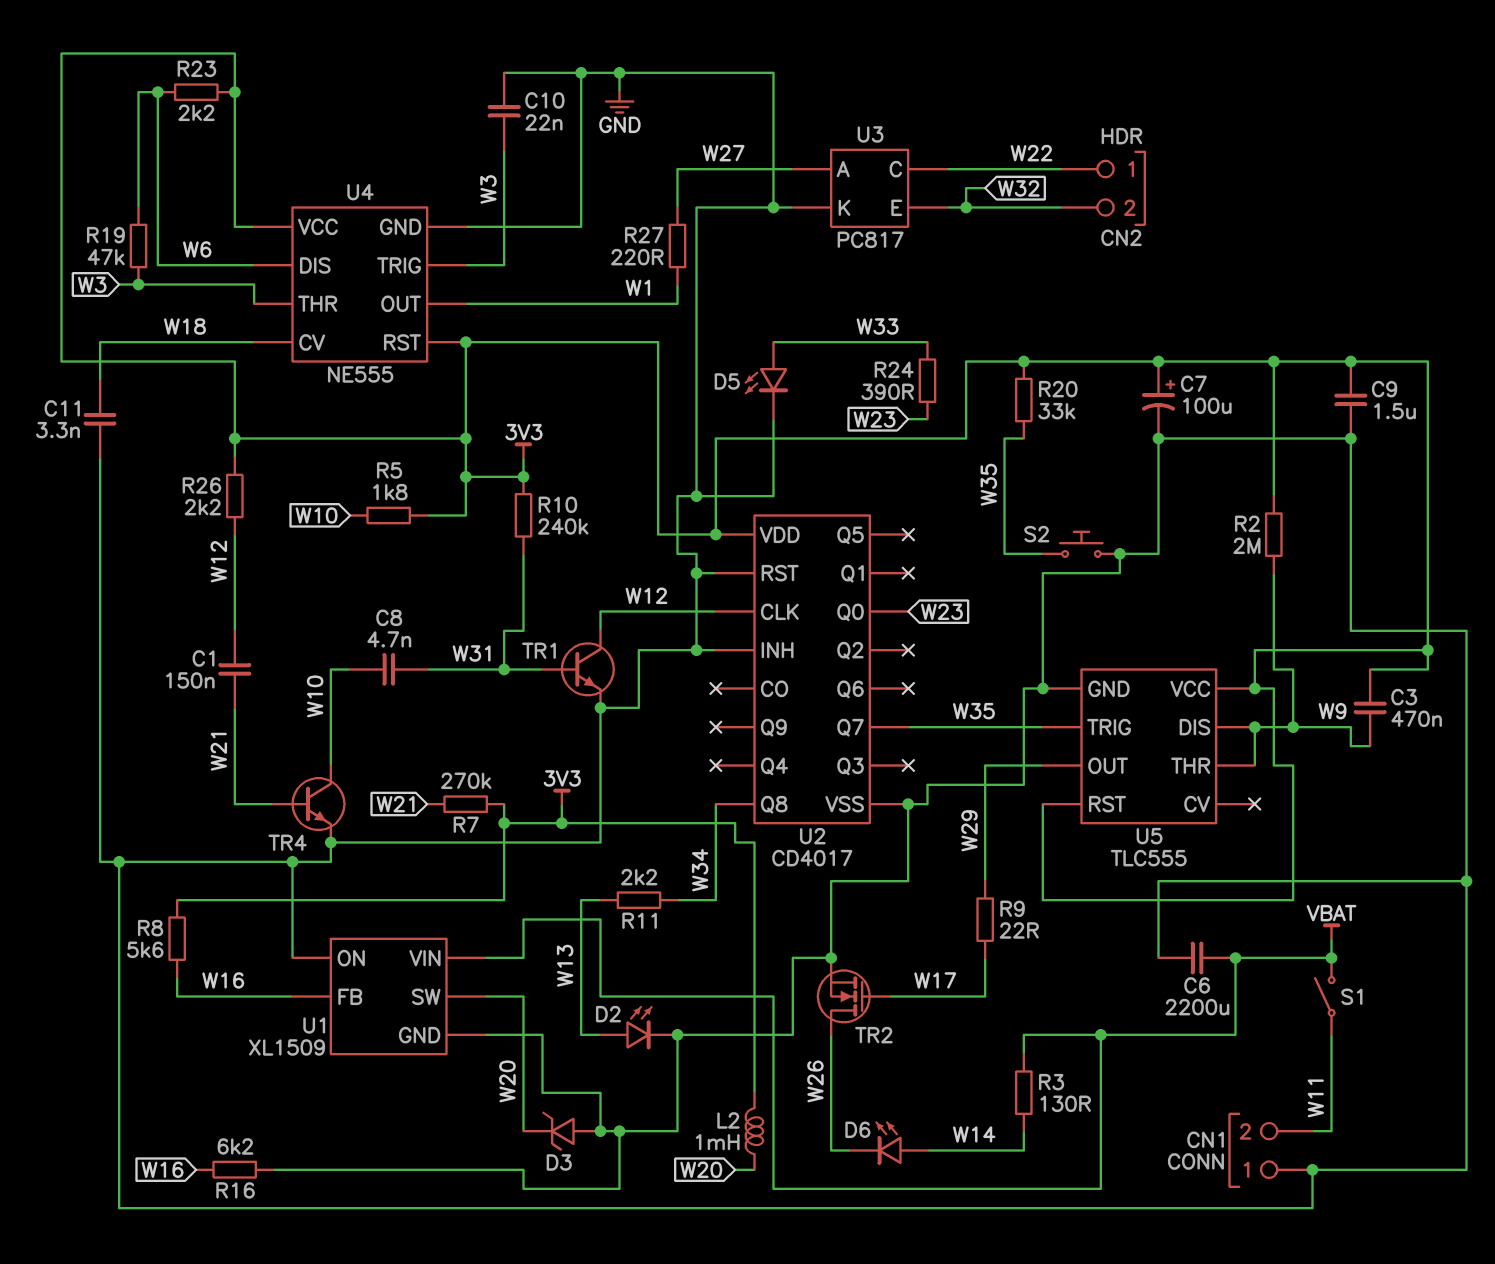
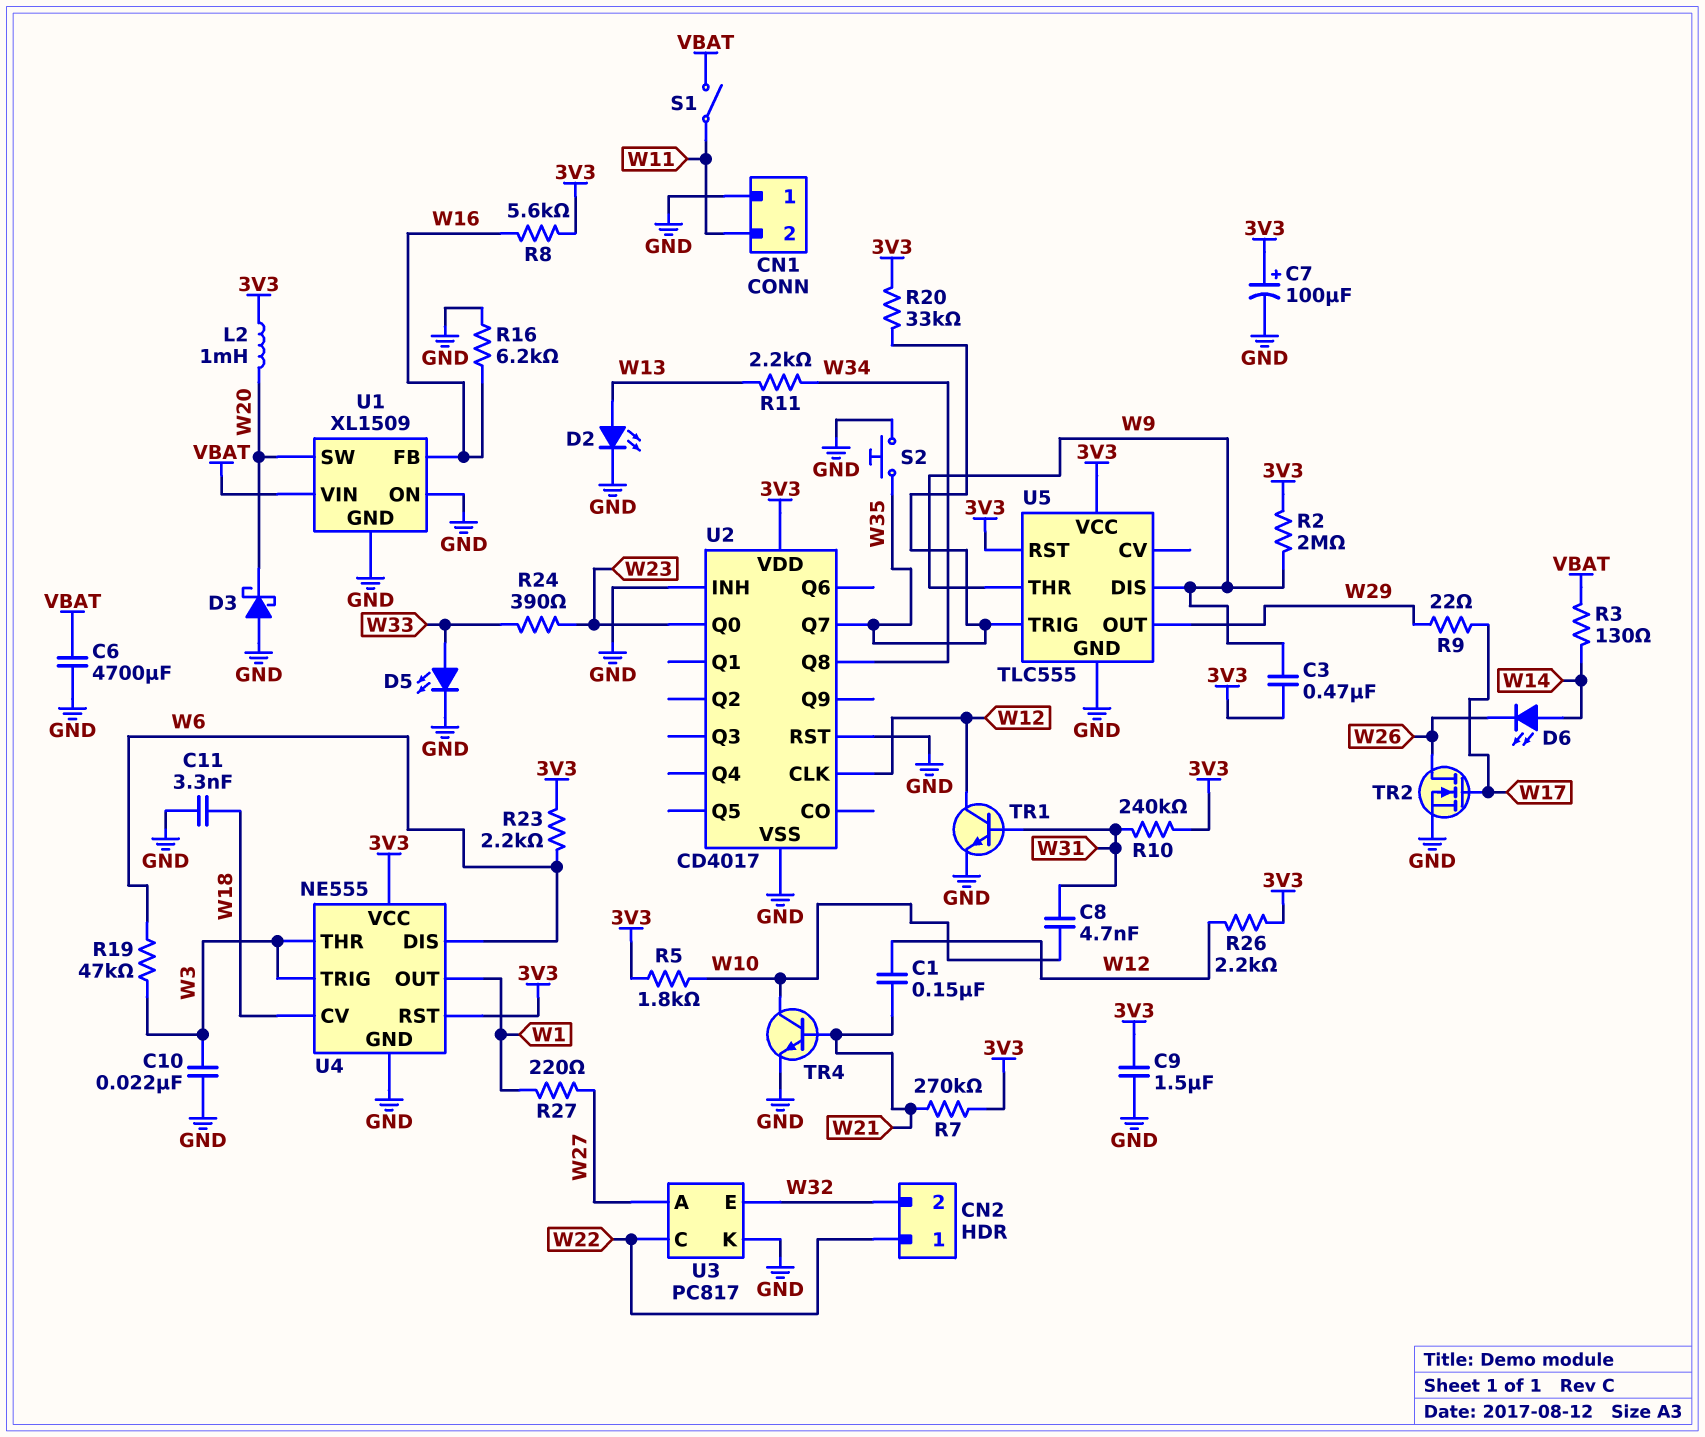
C6: 2200uF (GND, VBAT) -> 4700uF (GND, VBAT)
D3: zener (A GND, K W20) -> schottky (A GND, K W20)

